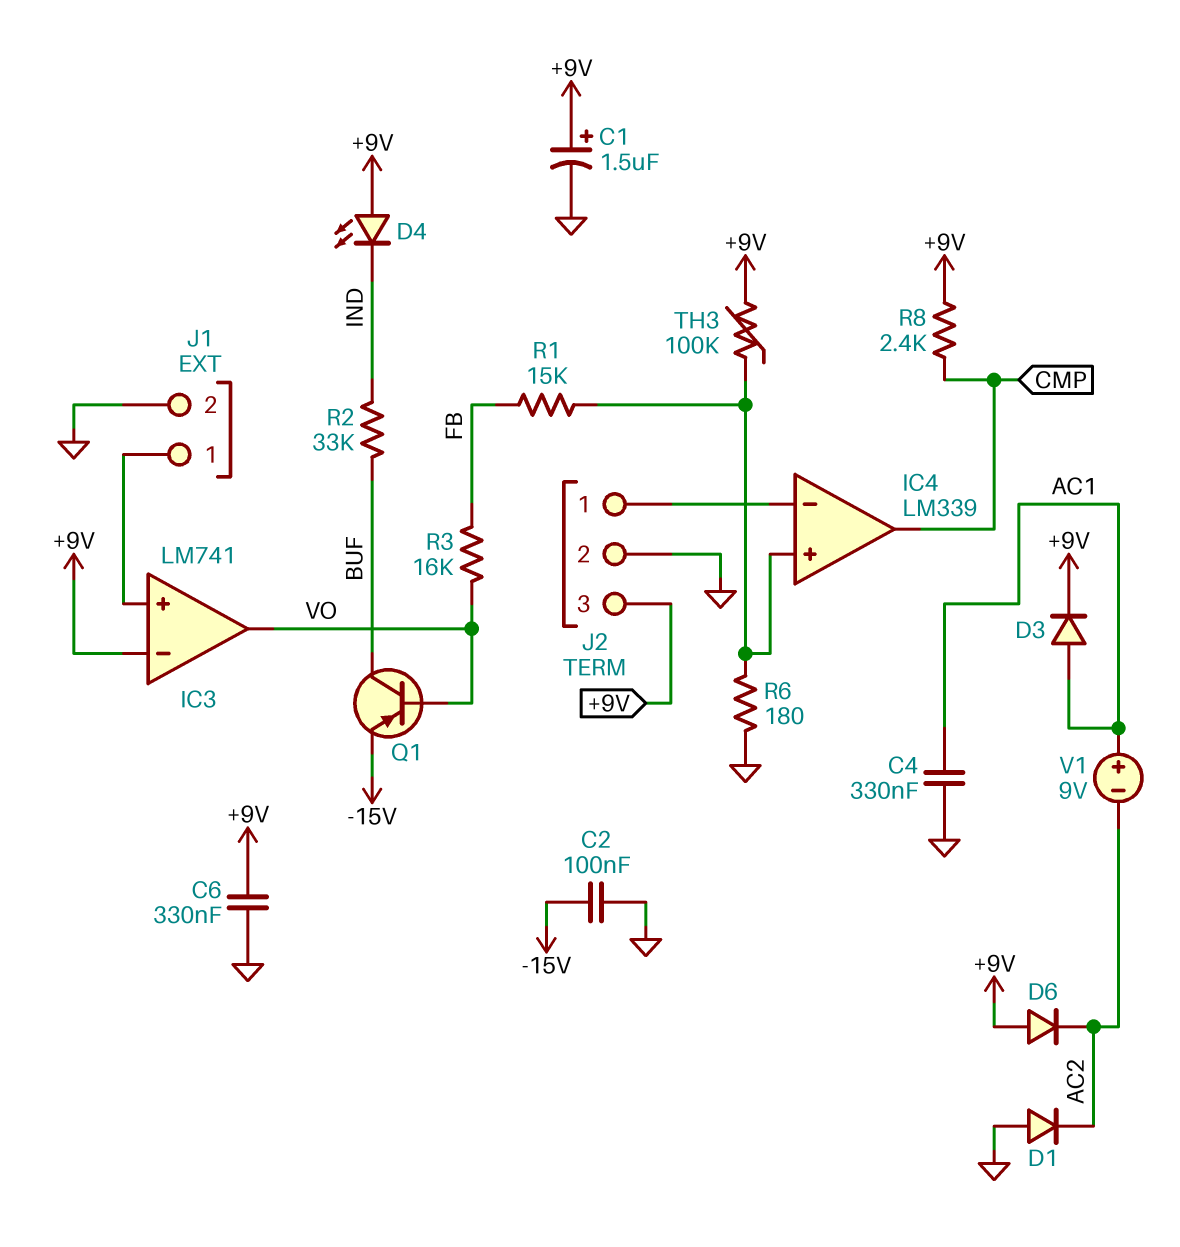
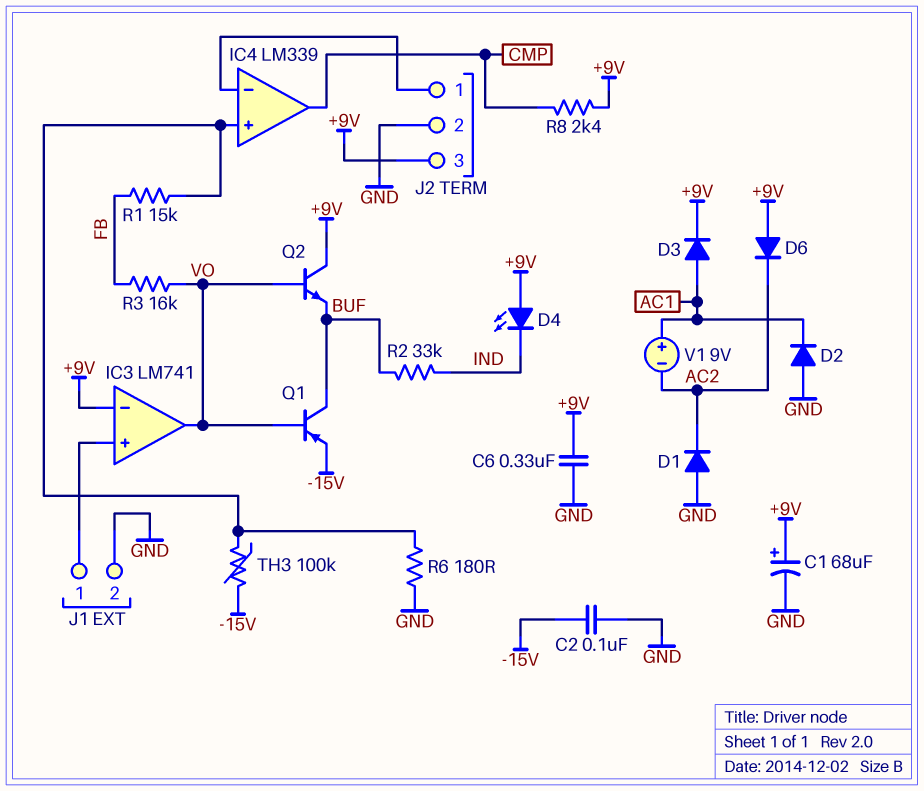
C1: 1.5uF (plus +9V, minus GND) -> 68uF (plus +9V, minus GND)
C4: 330nF (AC1, GND) -> none
D2: none -> diode (A GND, K AC1)
Q2: none -> NPN (B VO, C +9V, E BUF)
TH3: 100k (+9V, IC4/in+) -> 100k (-15V, IC4/in+)

